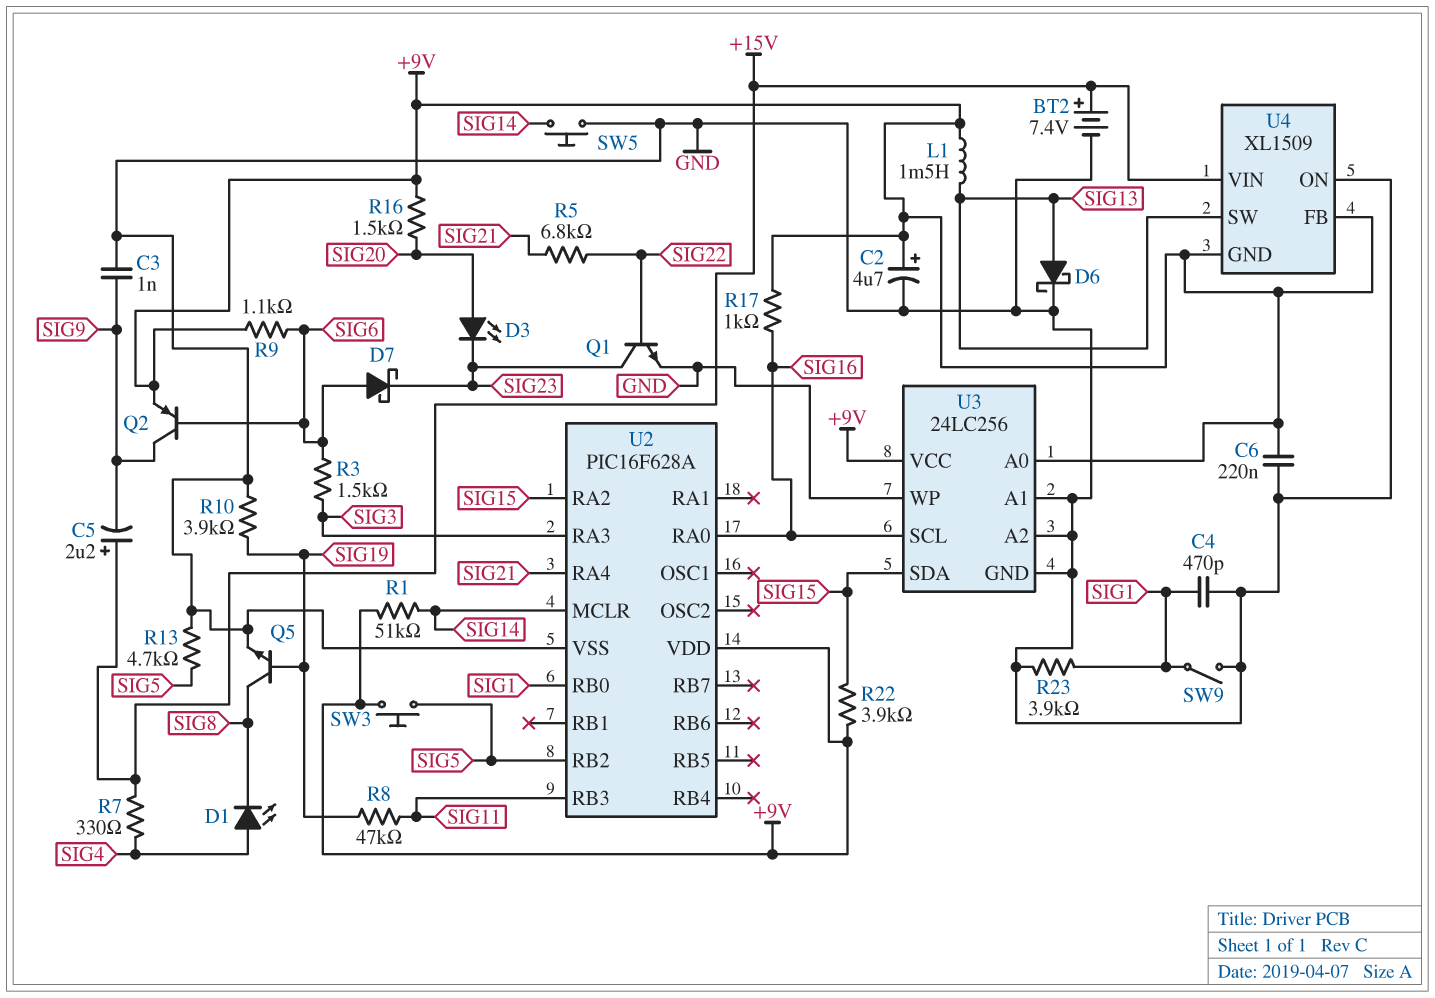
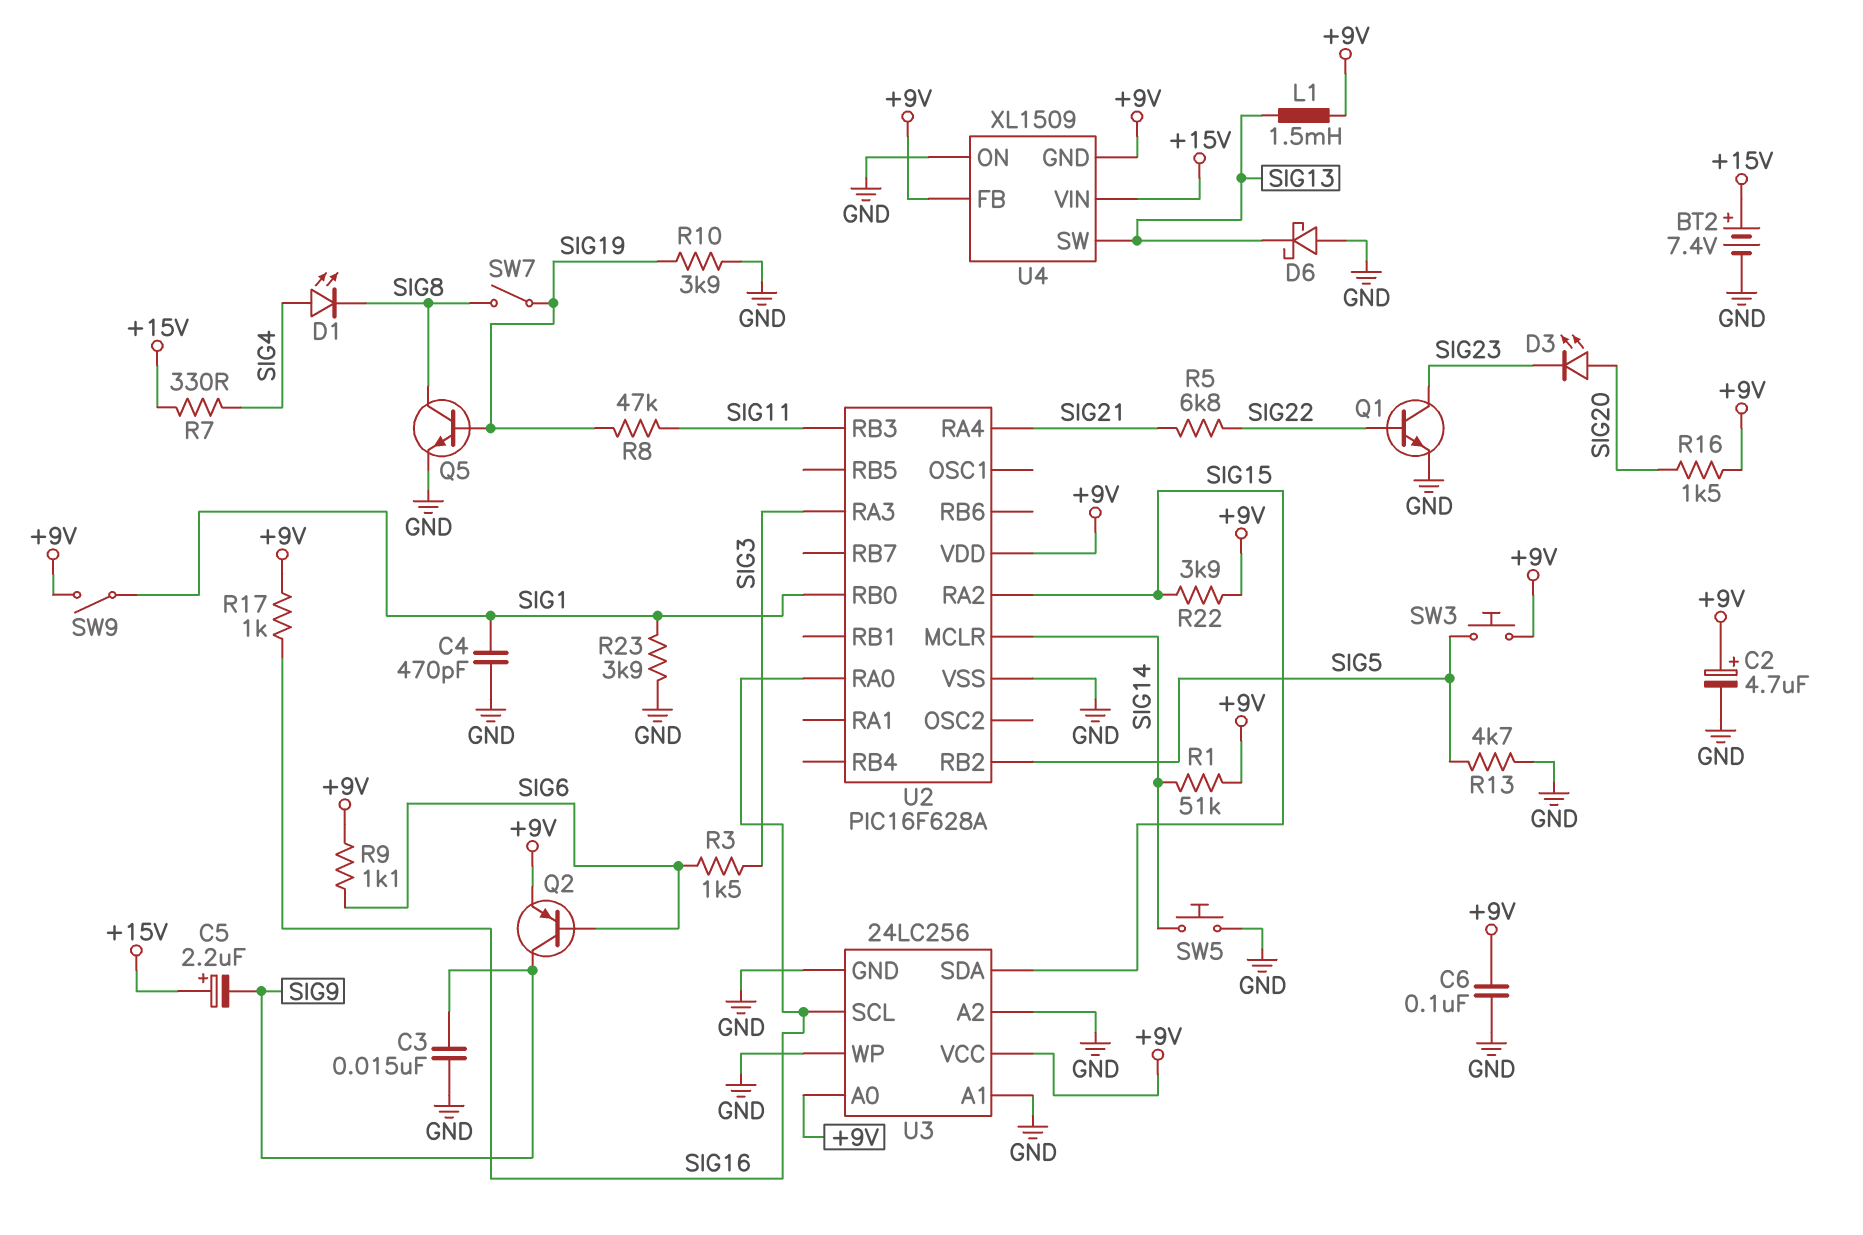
C3: 1nF (GND, SIG9) -> 15nF (GND, SIG9)
C6: 220nF (+9V, GND) -> 100nF (+9V, GND)
D6: schottky (A SIG13, K GND) -> schottky (A GND, K SIG13)
D7: schottky (A SIG6, K SIG23) -> none
SW7: none -> switch (SIG8, SIG19)
SW9: switch (GND, SIG1) -> switch (+9V, SIG1)

